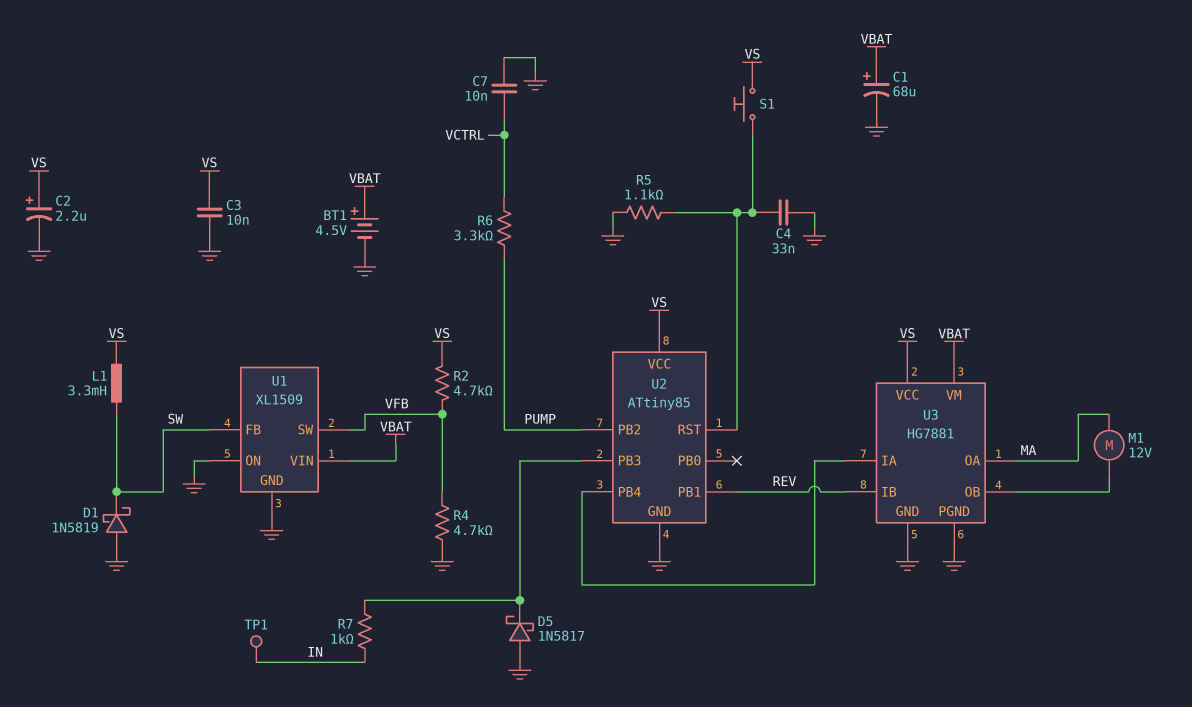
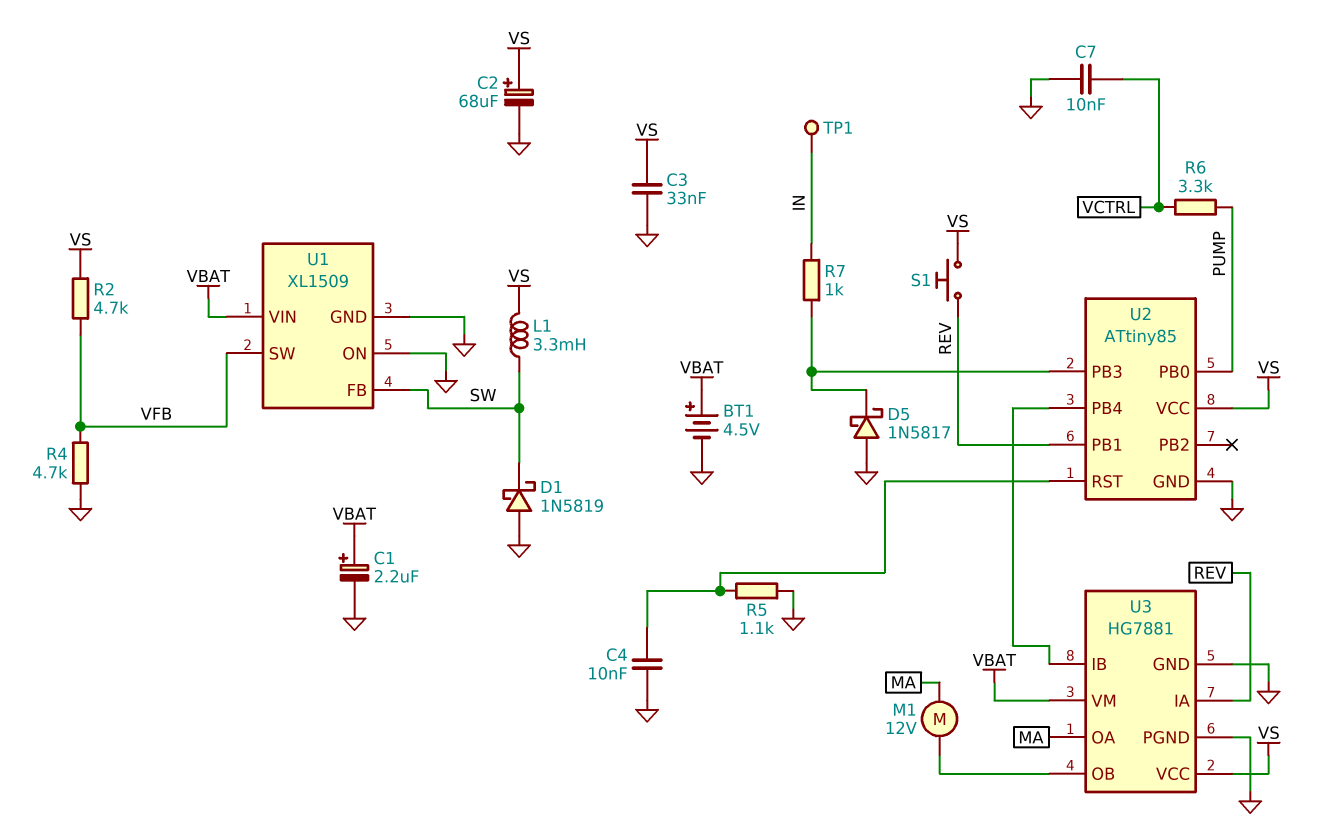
C1: 68uF (plus VBAT, minus GND) -> 2.2uF (plus VBAT, minus GND)
C2: 2.2uF (plus VS, minus GND) -> 68uF (plus VS, minus GND)
C3: 10nF (GND, VS) -> 33nF (GND, VS)
C4: 33nF (GND, U2/RST) -> 10nF (GND, U2/RST)
S1: button (U2/RST, VS) -> button (REV, VS)
U2 pin PB0: none -> PUMP
U2 pin PB2: PUMP -> none
U3 pin IA: U2/PB4 -> REV
U3 pin IB: REV -> U2/PB4

